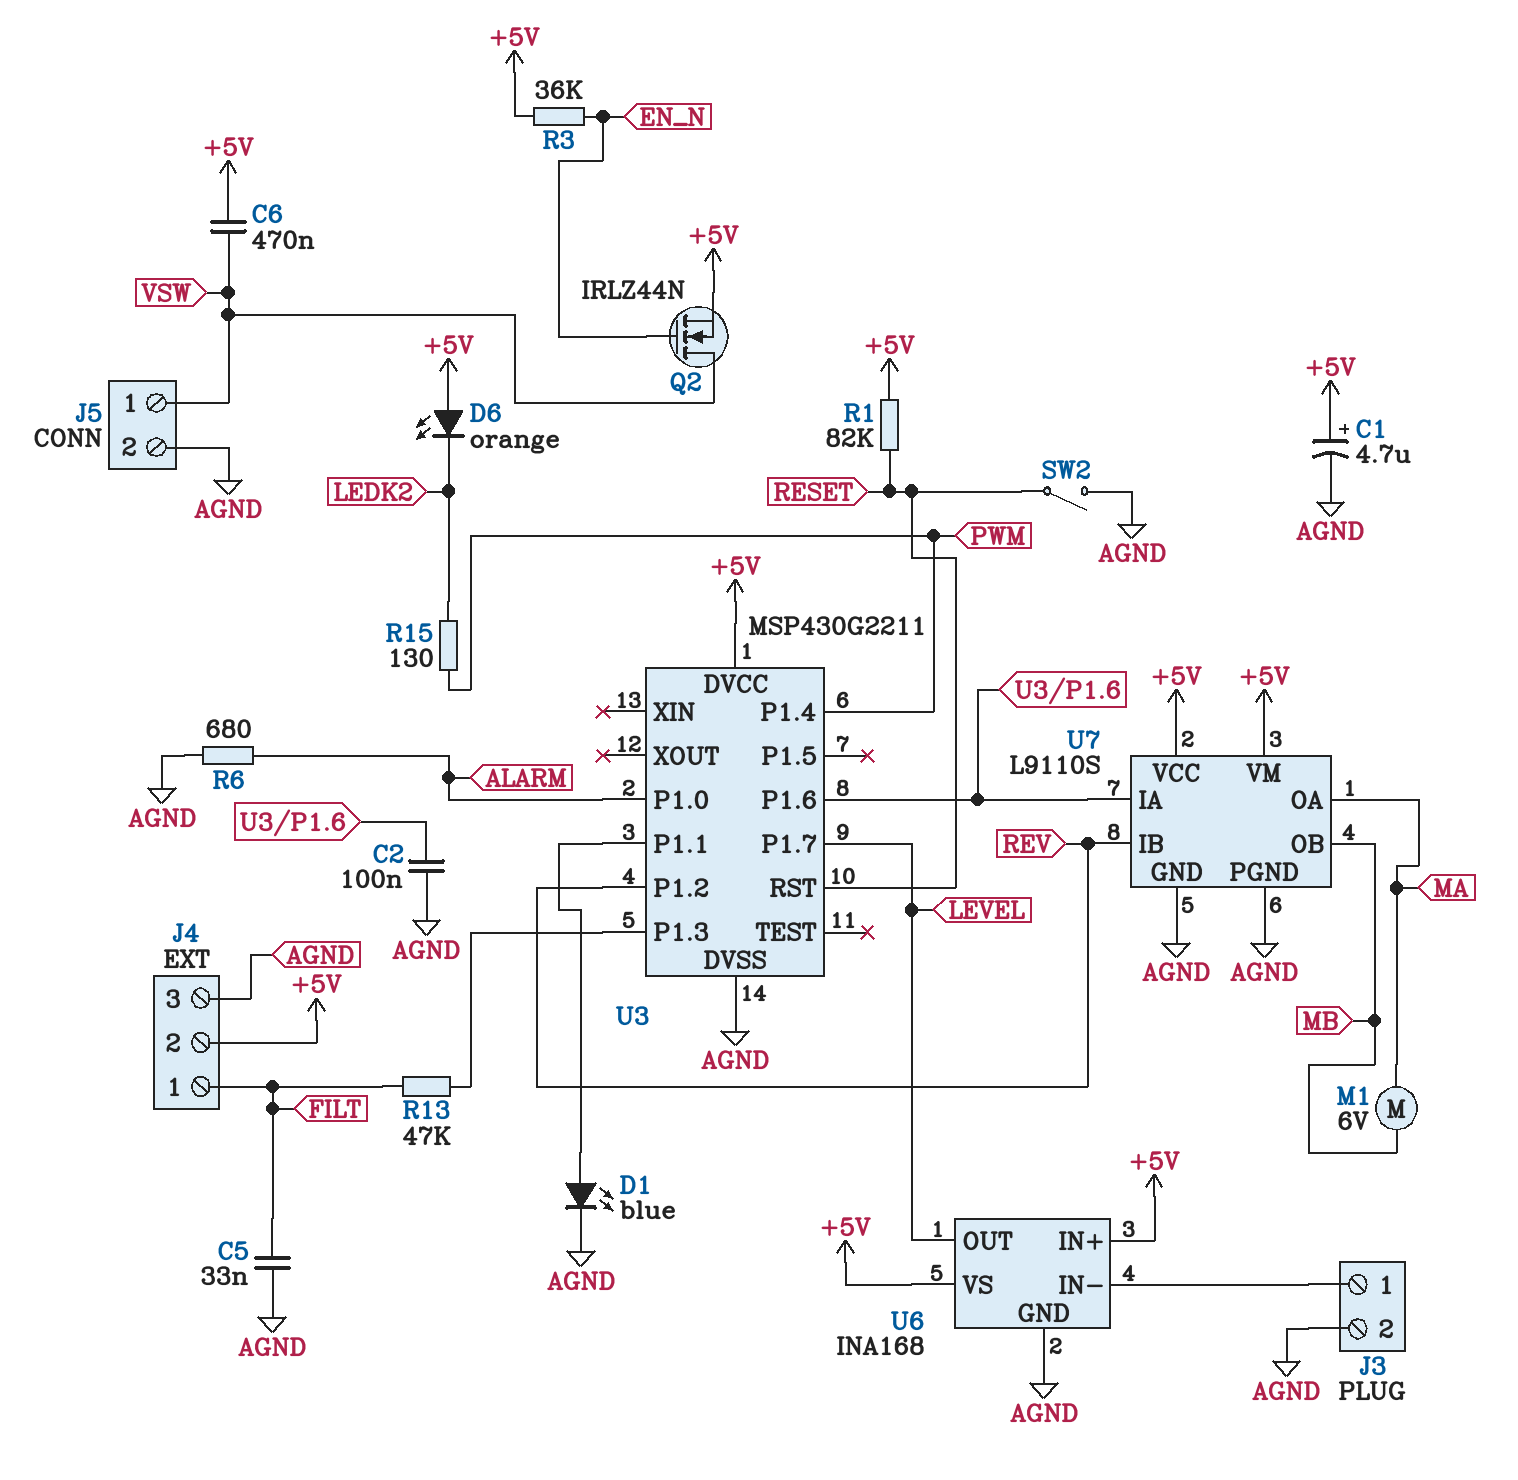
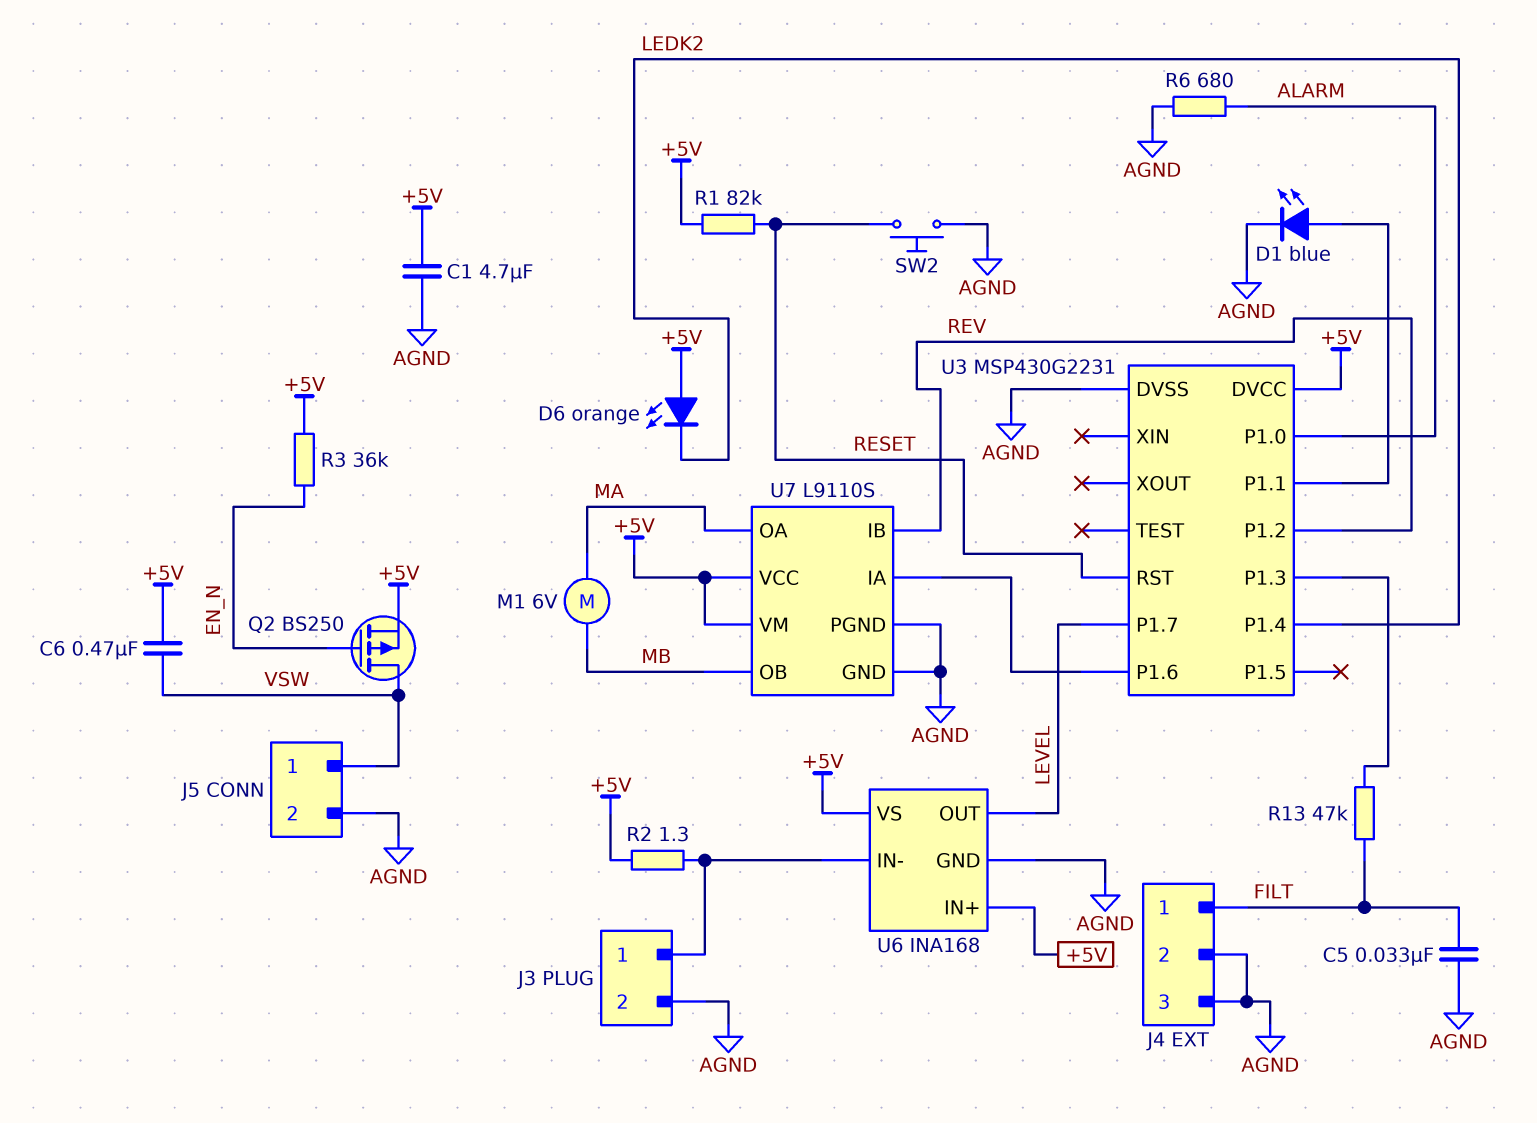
C1: 4.7uF (plus +5V, minus AGND) -> 4.7uF (+5V, AGND)
C2: 100nF (AGND, U3/P1.6) -> none
J4 pin 2: +5V -> AGND
Q2: NMOS IRLZ44N (G EN_N, D VSW, S +5V) -> PMOS BS250 (G EN_N, D VSW, S +5V)
R2: none -> 1.3 (+5V, J3/1)
R15: 130 (LEDK2, PWM) -> none
SW2: switch (AGND, RESET) -> button (AGND, RESET)
U3: MSP430G2211 -> MSP430G2231
U3 pin P1.4: PWM -> LEDK2

